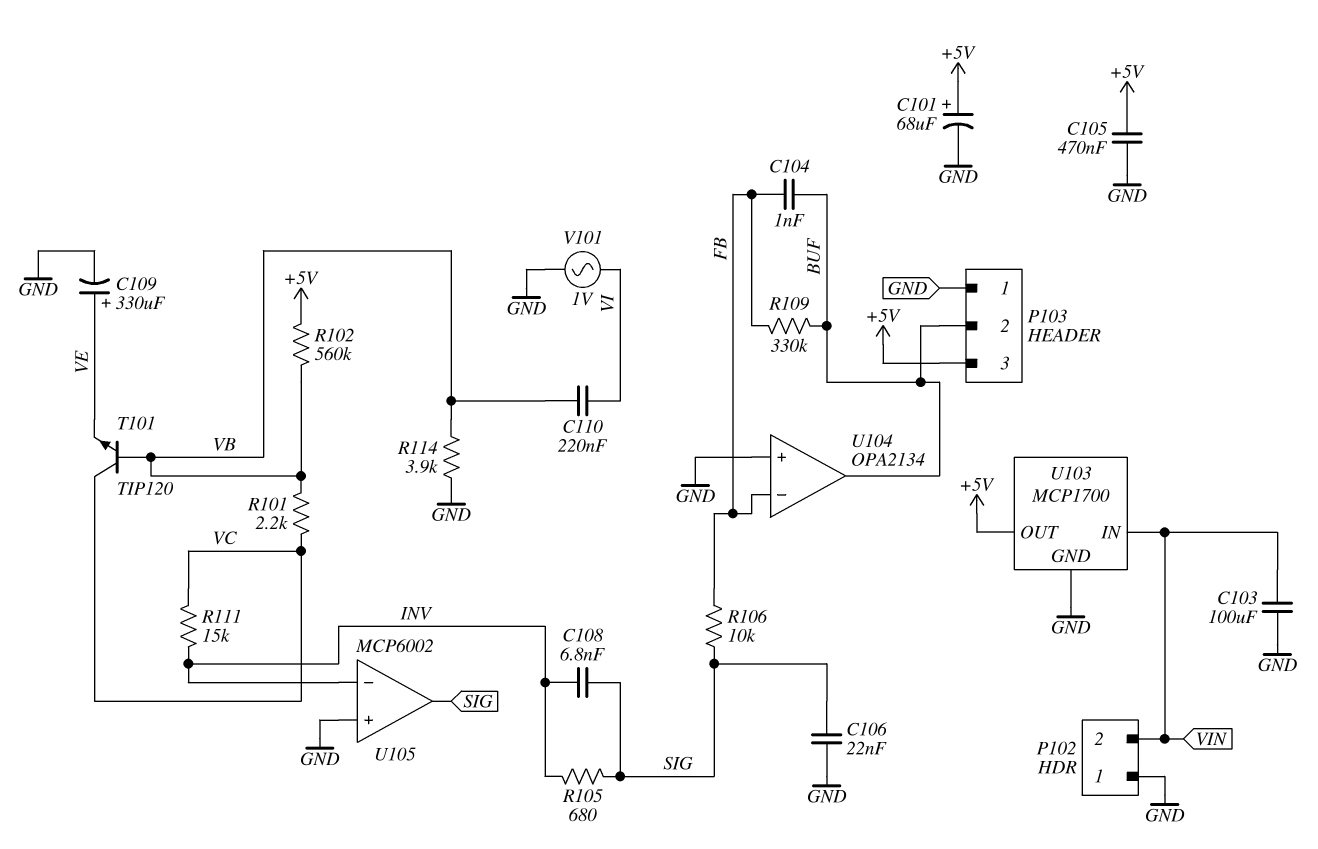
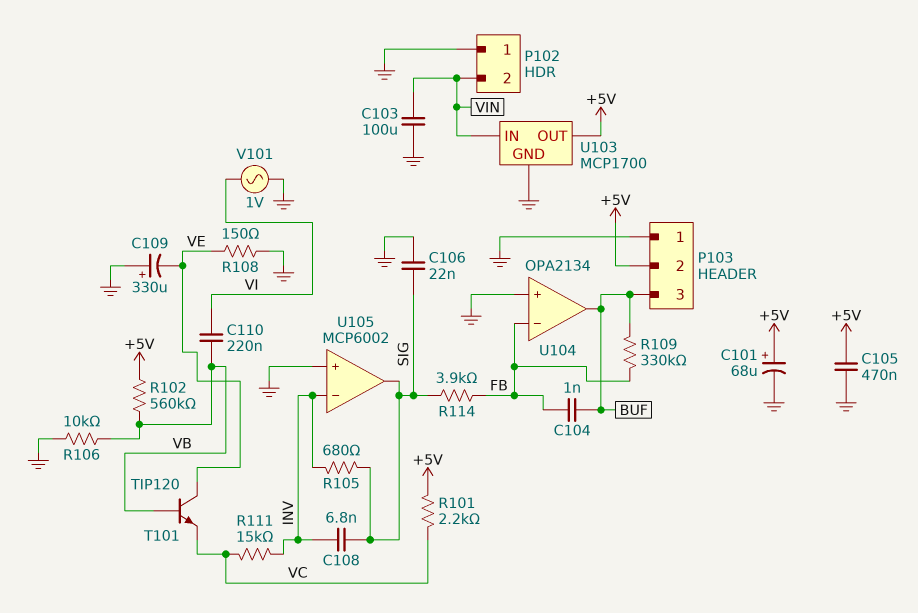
C109: 330uF (plus VE, minus GND) -> 330uF (plus GND, minus VE)
P103 pin 2: BUF -> +5V
P103 pin 3: +5V -> BUF
R101: 2.2k (VB, VC) -> 2.2k (+5V, VC)
R106: 10k (FB, SIG) -> 10k (GND, VB)
R108: none -> 150 (GND, VE)
R114: 3.9k (GND, VB) -> 3.9k (FB, SIG)
T101: NPN TIP120 (B VB, C VC, E VE) -> NPN TIP120 (B VB, C VE, E VC)

